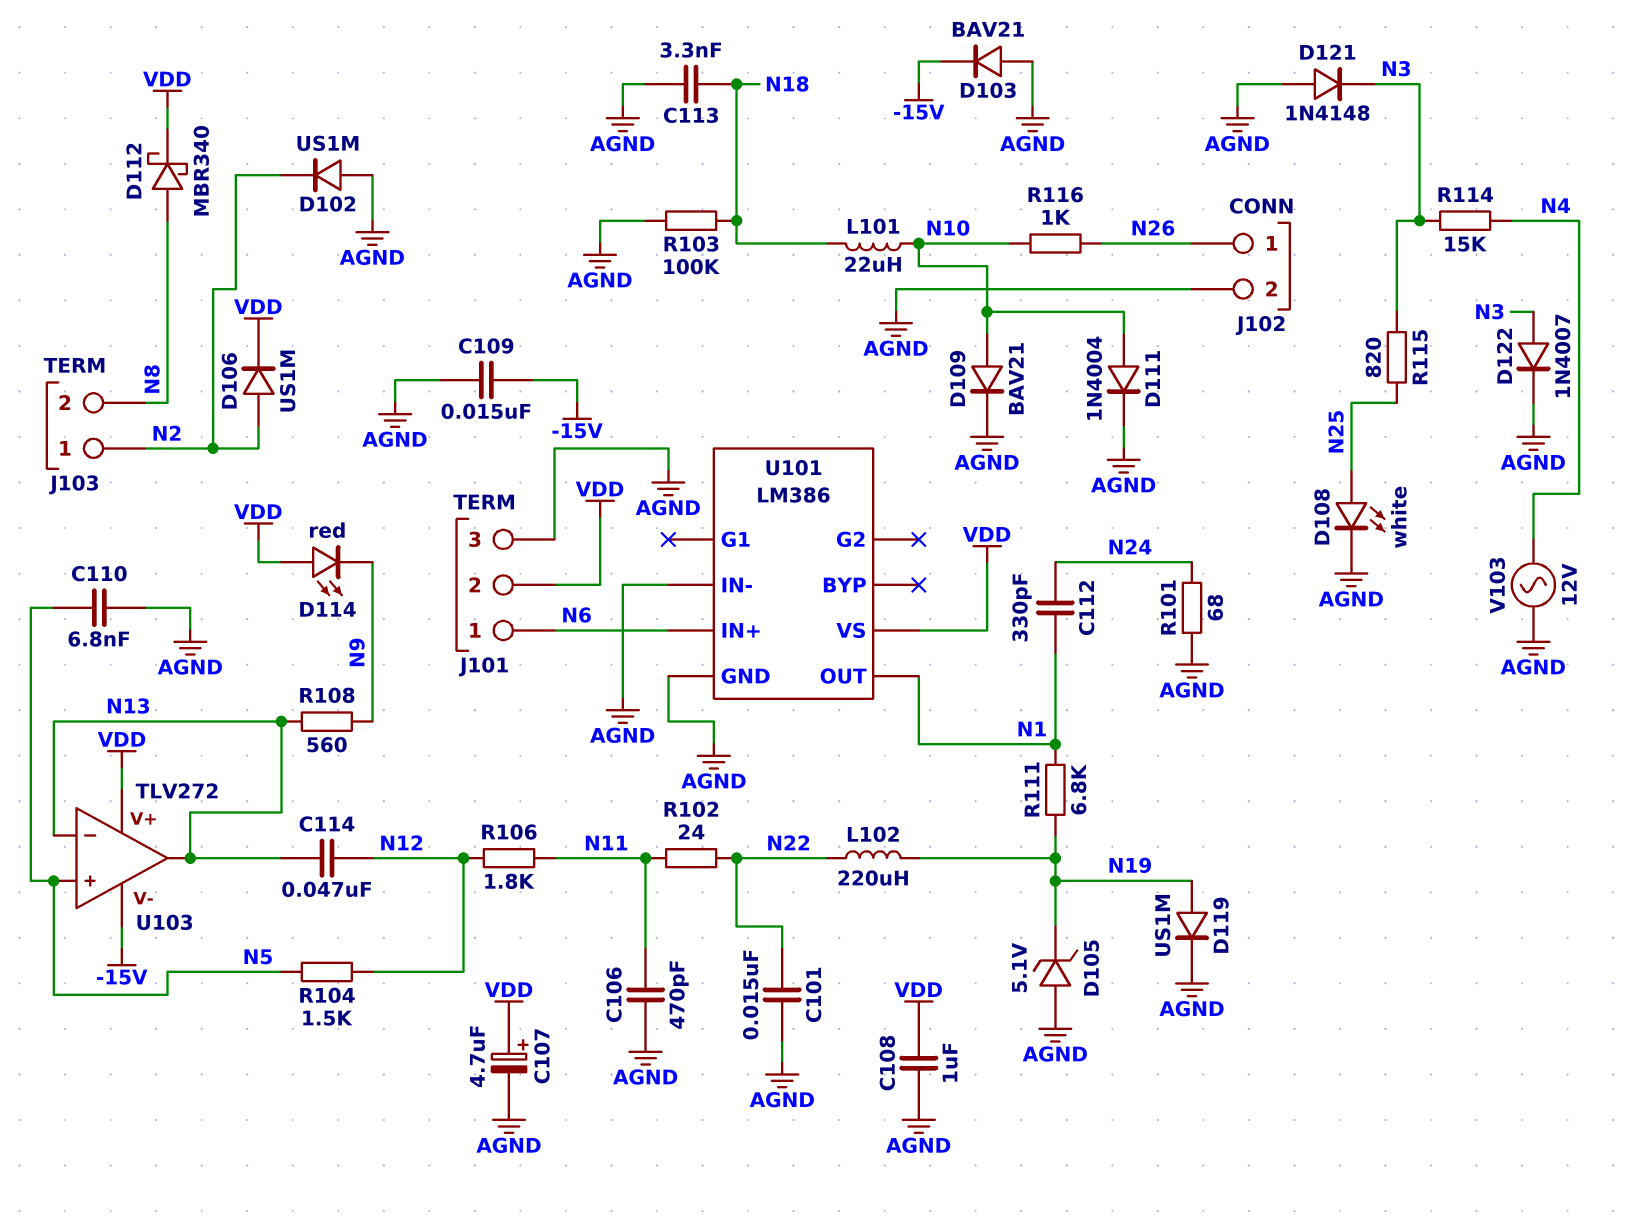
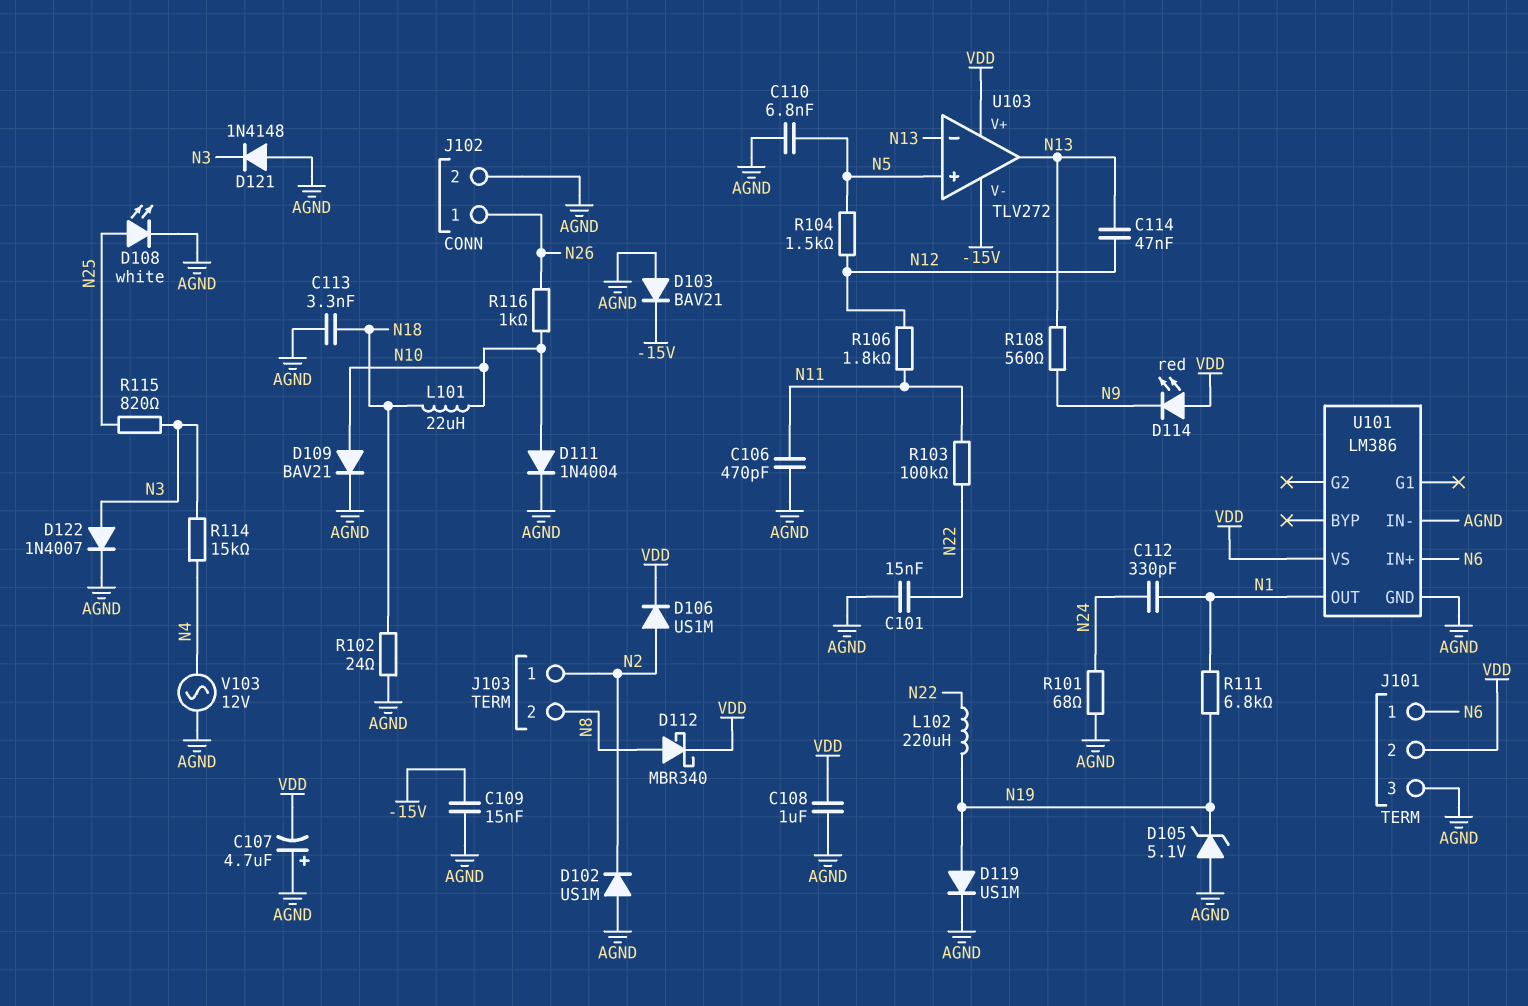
C107: 4.7uF (plus VDD, minus AGND) -> 4.7uF (plus AGND, minus VDD)
R102: 24 (N11, N22) -> 24 (AGND, N18)
R103: 100k (AGND, N18) -> 100k (N11, N22)

